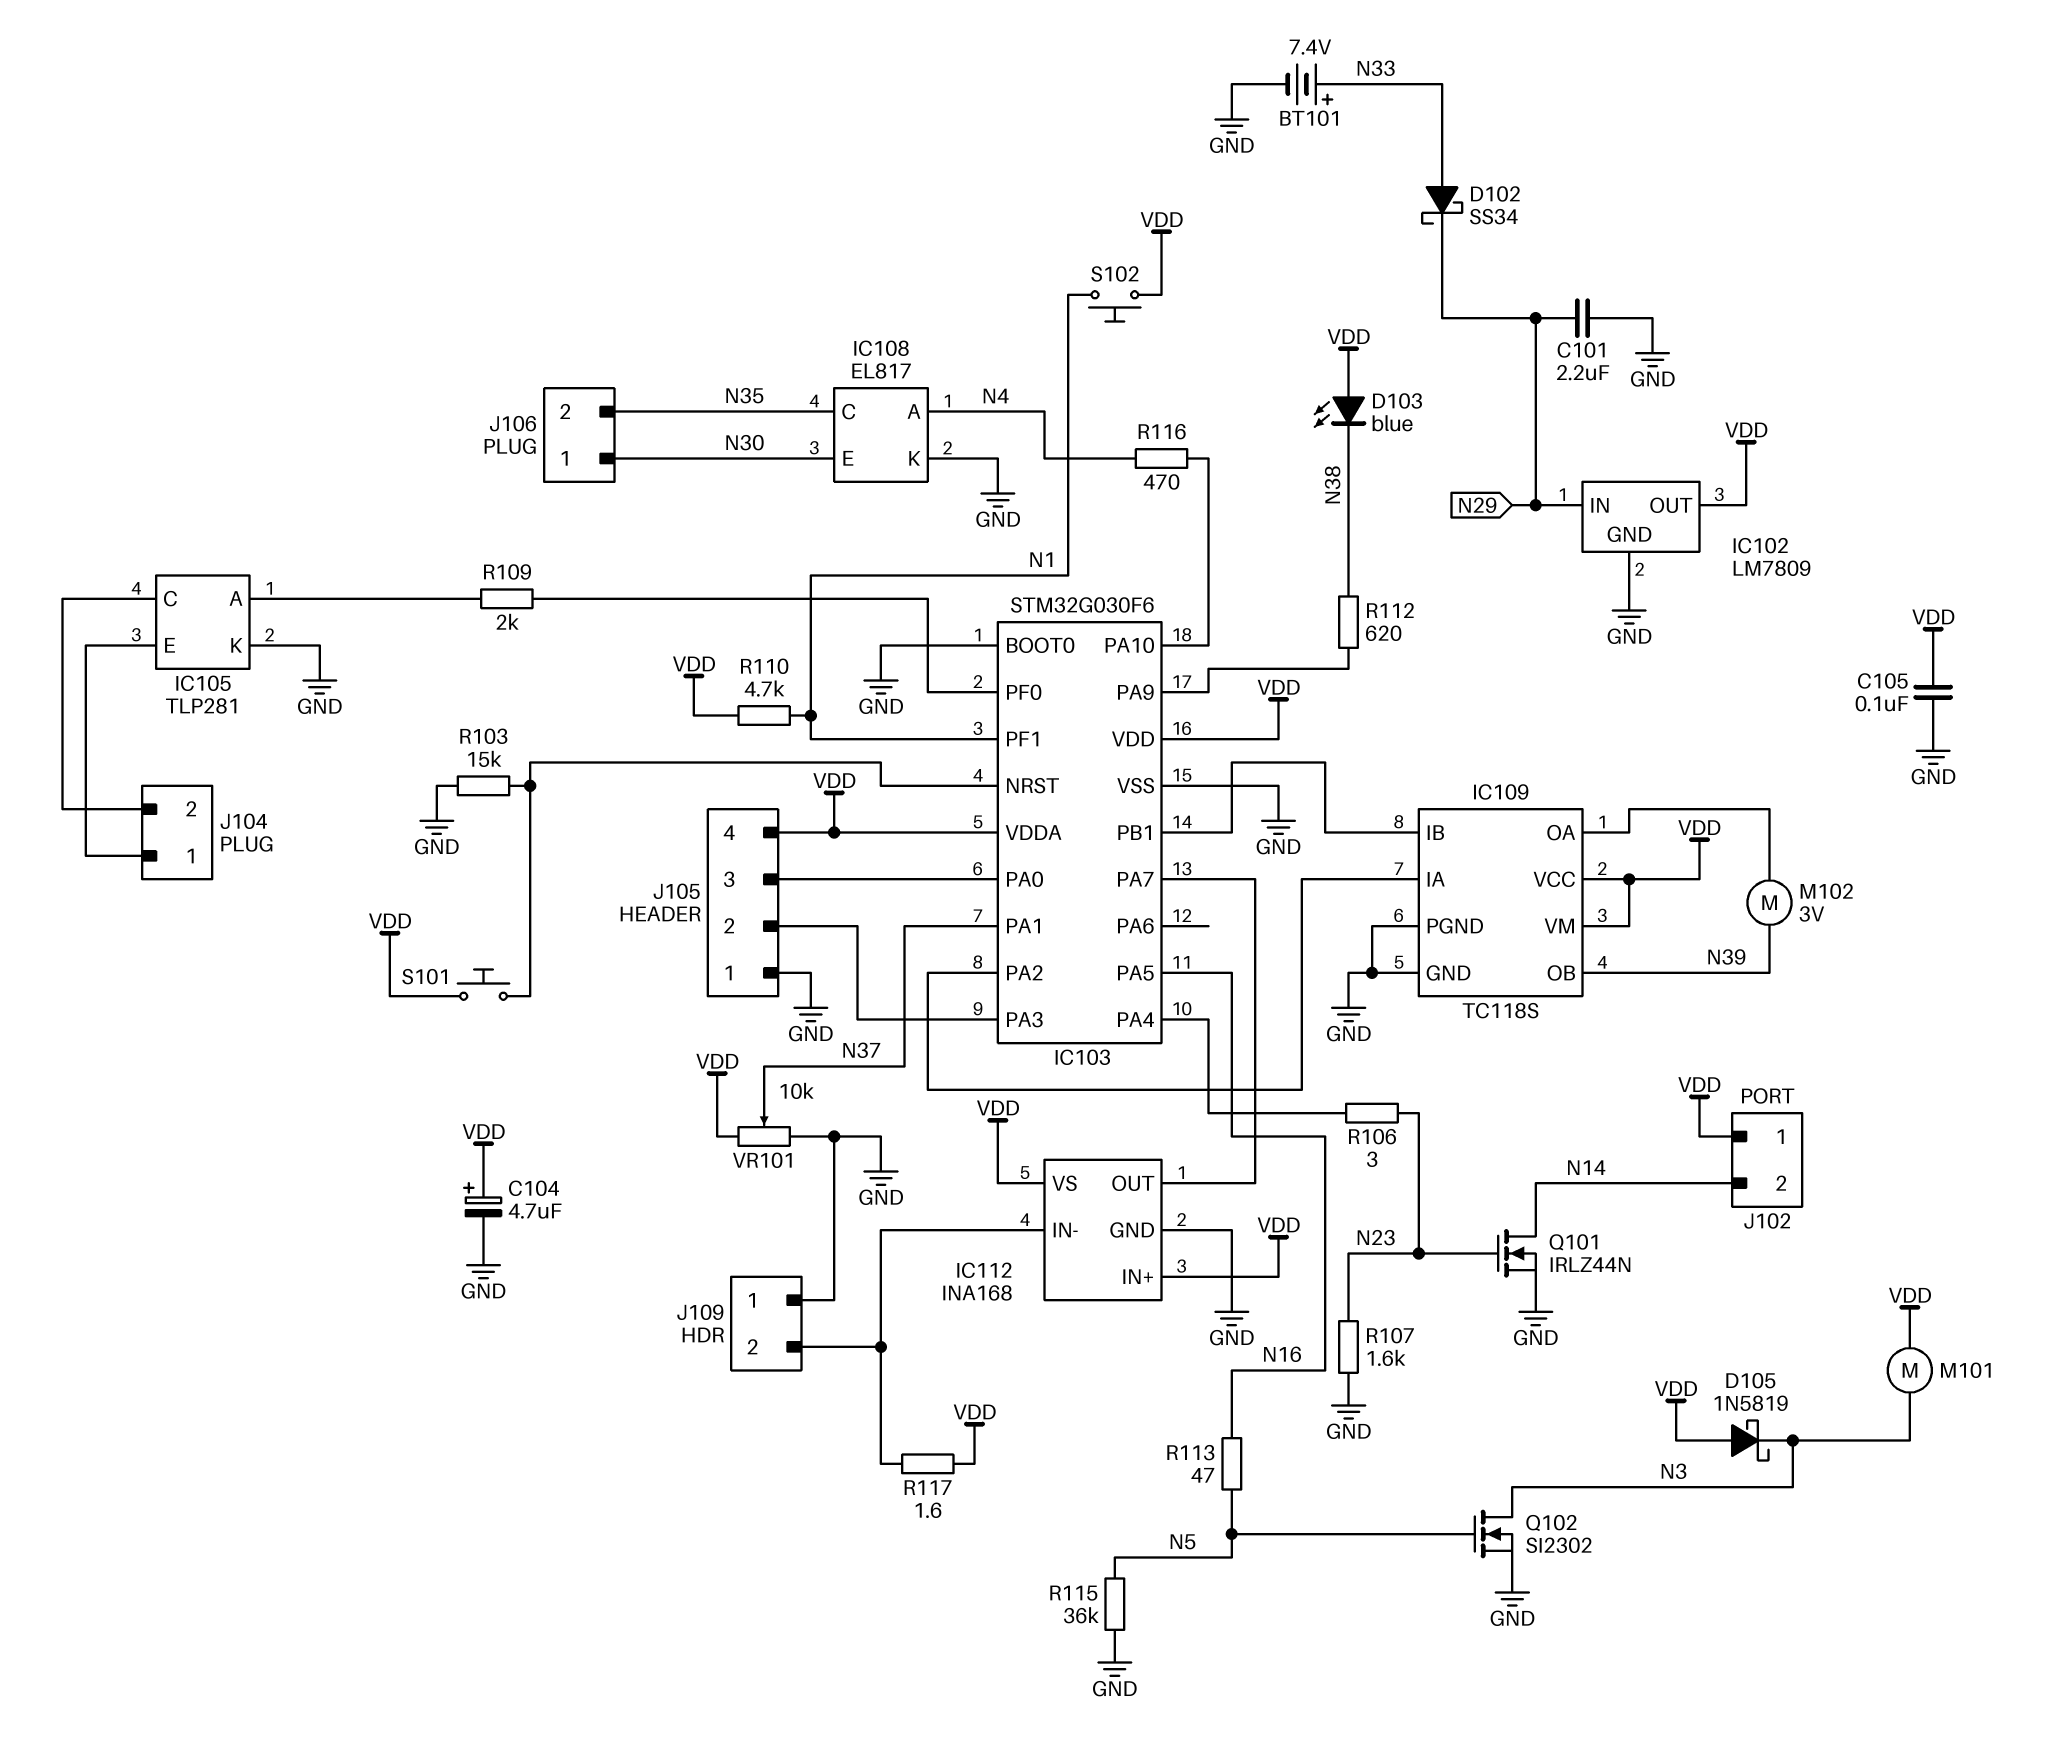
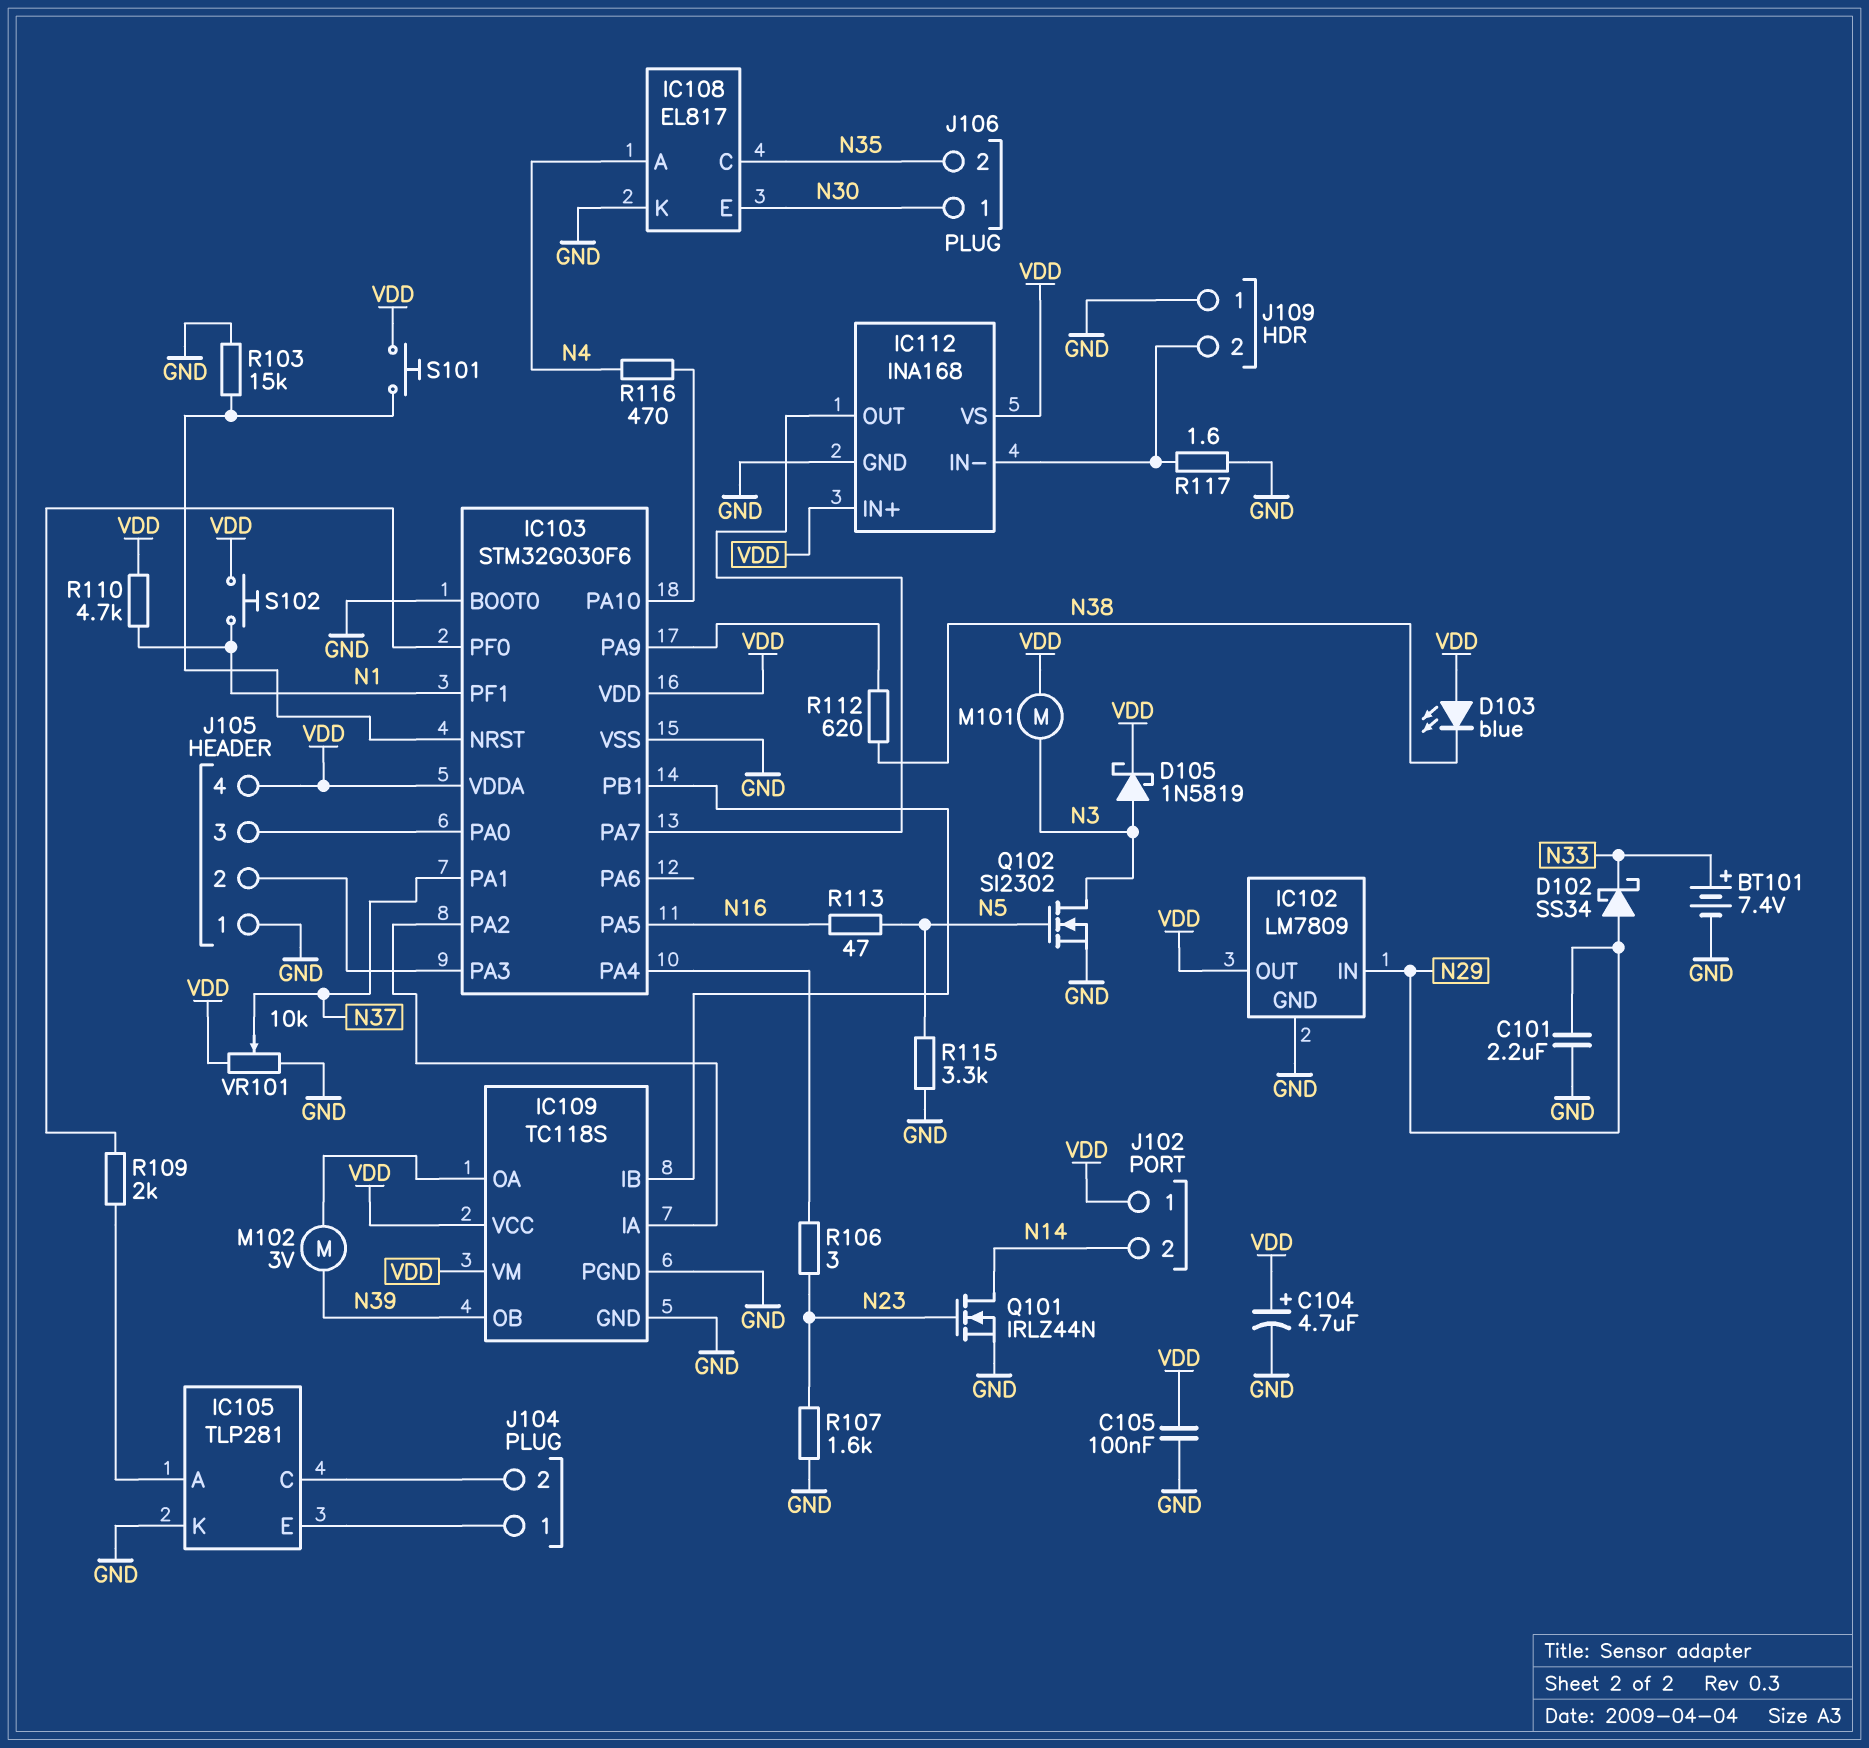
D102: schottky SS34 (A N33, K N29) -> schottky SS34 (A N29, K N33)
D105: schottky 1N5819 (A VDD, K N3) -> schottky 1N5819 (A N3, K VDD)
R115: 36k (GND, N5) -> 3.3k (GND, N5)
R117: 1.6 (IC112/IN-, VDD) -> 1.6 (GND, IC112/IN-)

